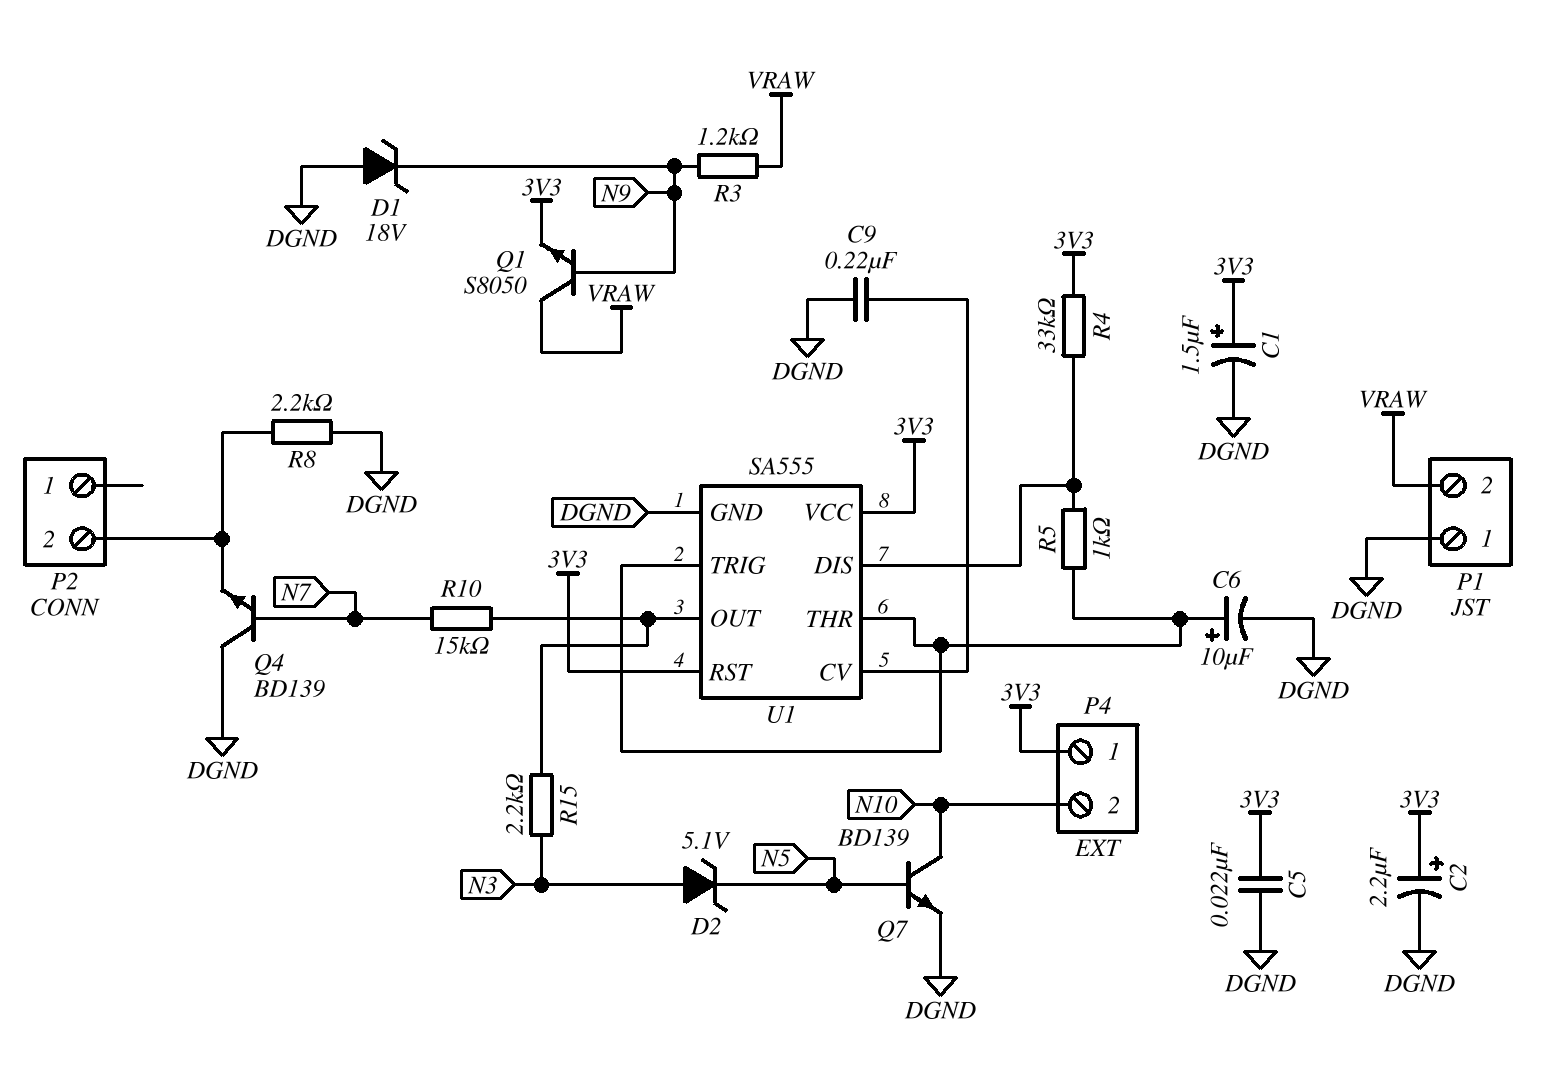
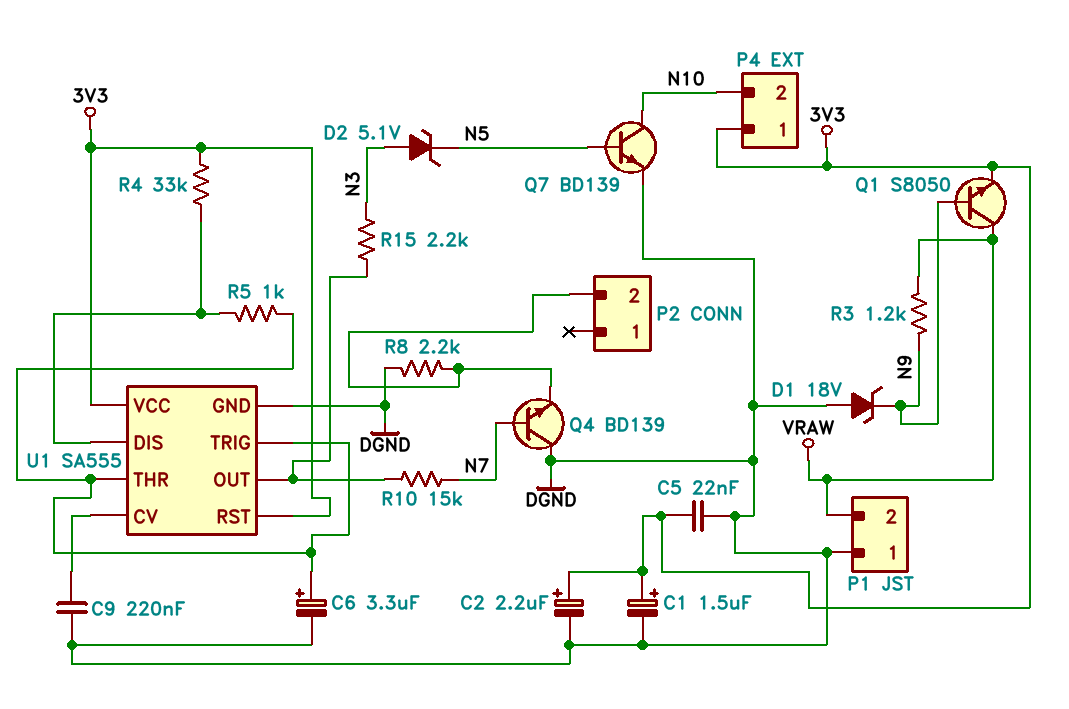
C6: 10uF (plus U1/THR, minus DGND) -> 3.3uF (plus U1/THR, minus DGND)

